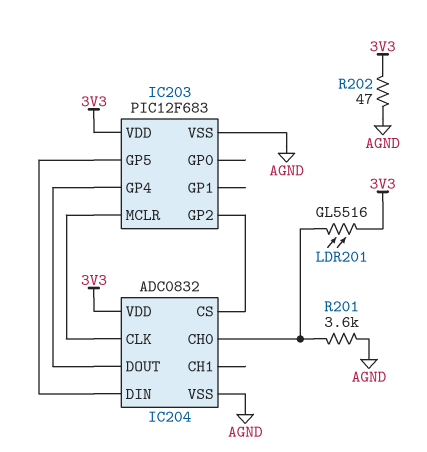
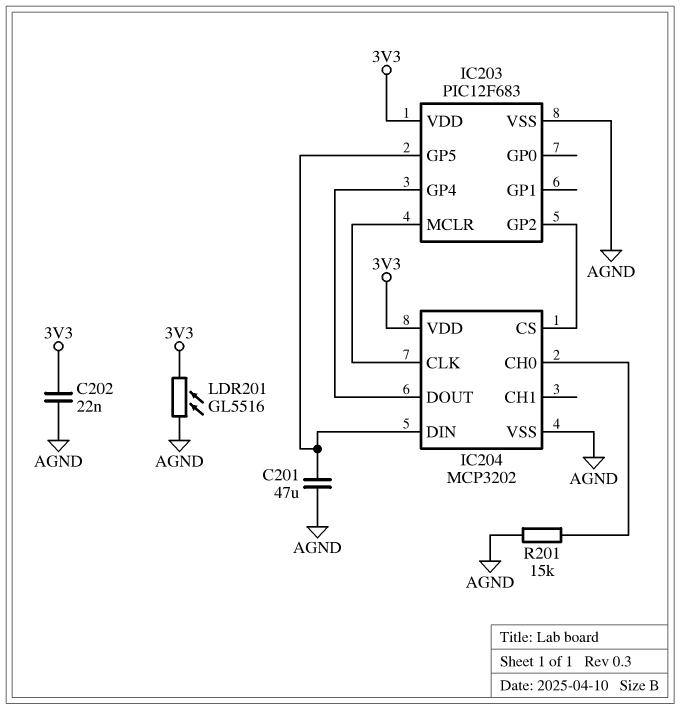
C201: none -> 47uF (AGND, IC203/GP5)
C202: none -> 22nF (3V3, AGND)
IC204: ADC0832 -> MCP3202
LDR201: GL5516 (3V3, IC204/CH0) -> GL5516 (3V3, AGND)
R201: 3.6k (AGND, IC204/CH0) -> 15k (AGND, IC204/CH0)
R202: 47 (3V3, AGND) -> none

